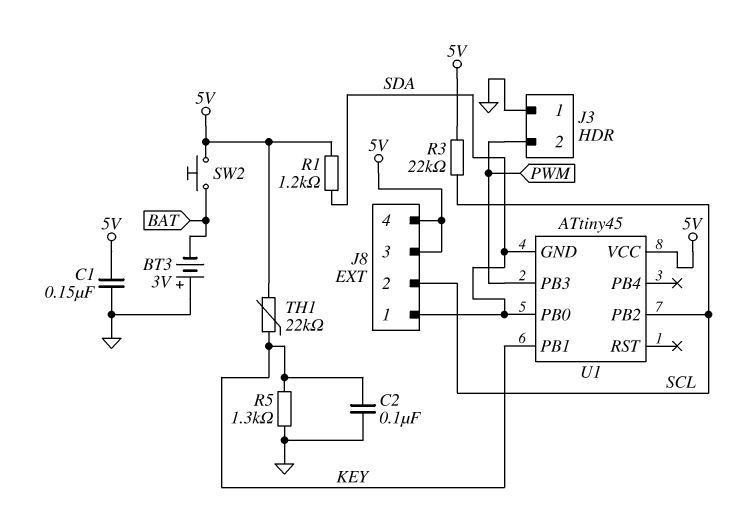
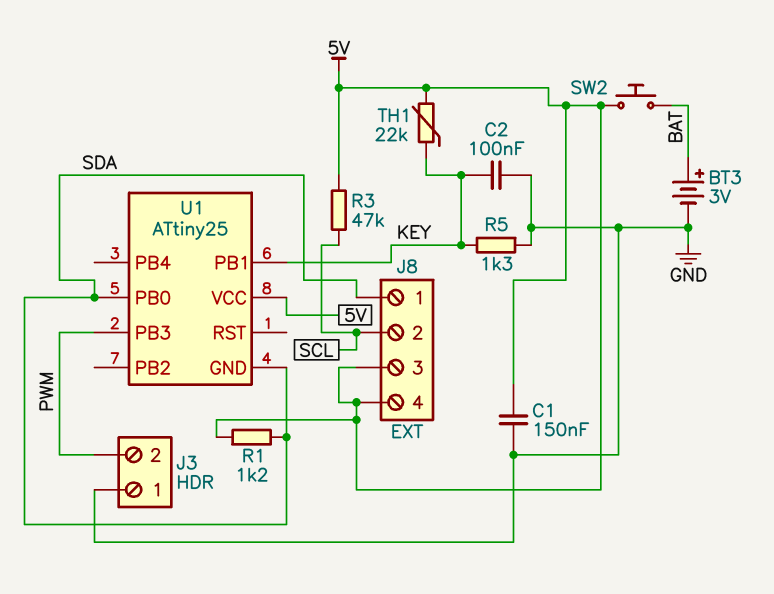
BT3: 3V (plus GND, minus BAT) -> 3V (plus BAT, minus GND)
R3: 22k (5V, SCL) -> 47k (5V, SCL)
U1: ATtiny45 -> ATtiny25
U1 pin PB2: SCL -> none

